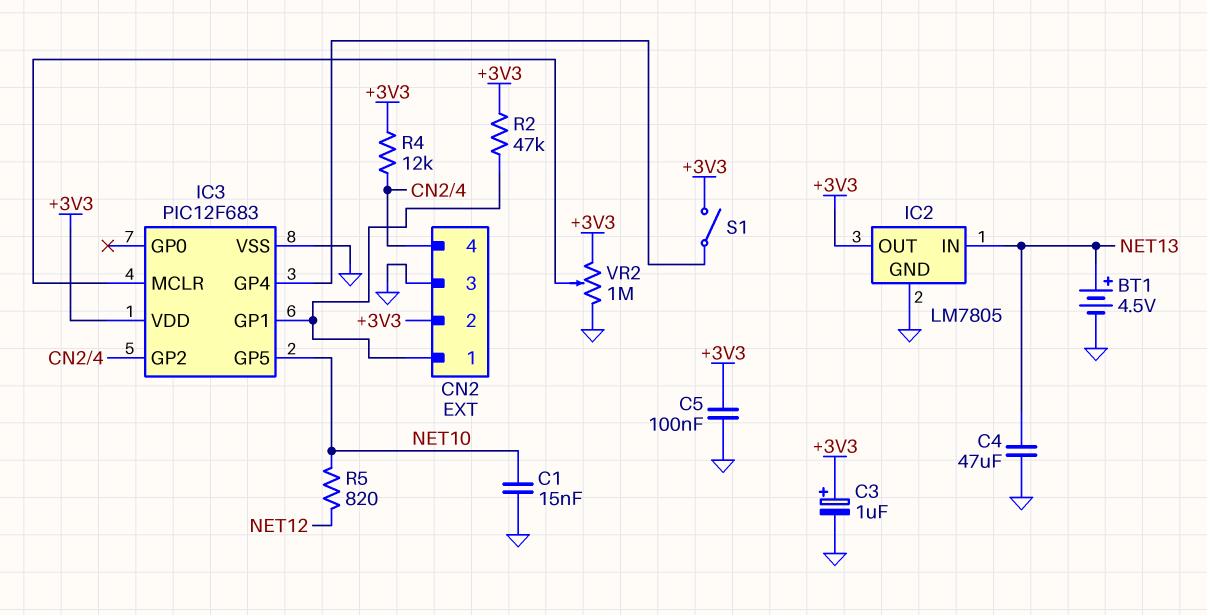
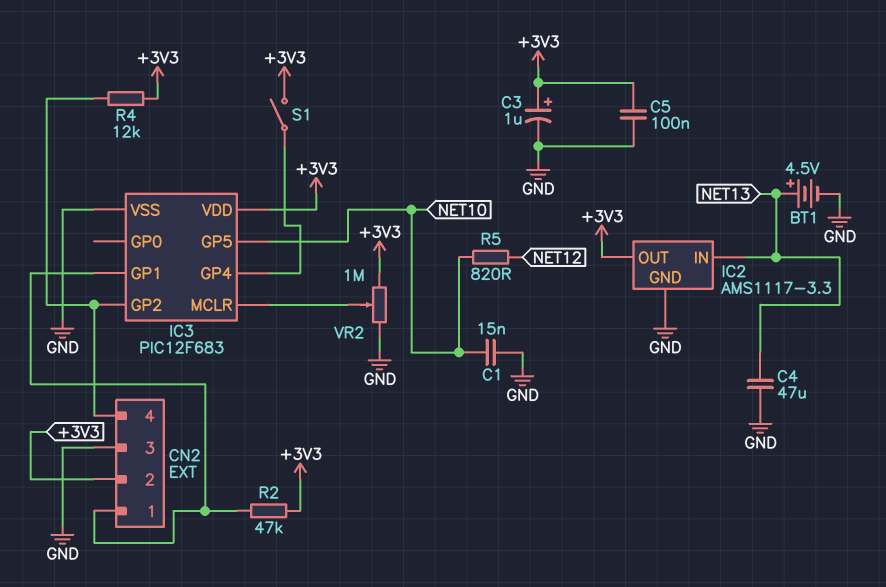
IC2: LM7805 -> AMS1117-3.3

